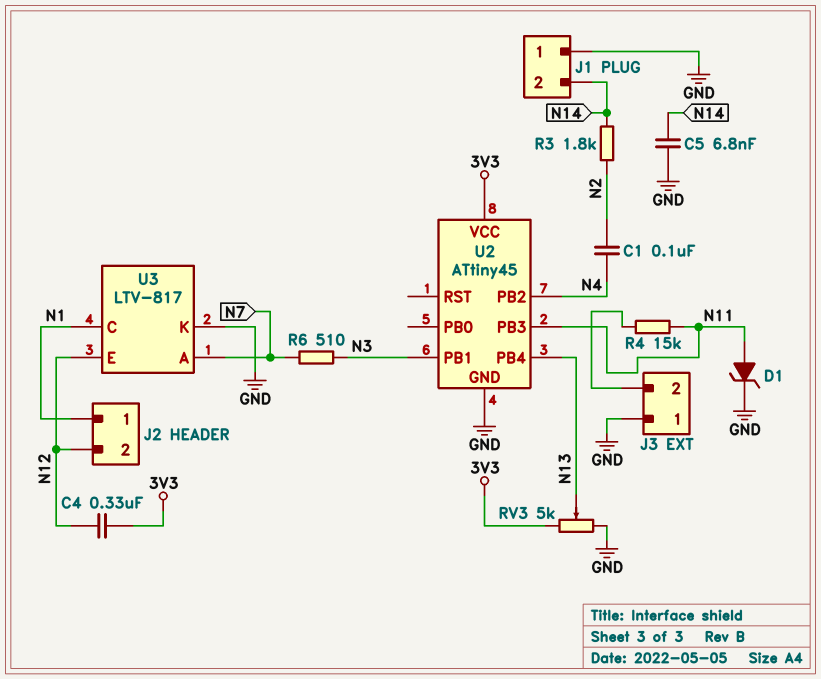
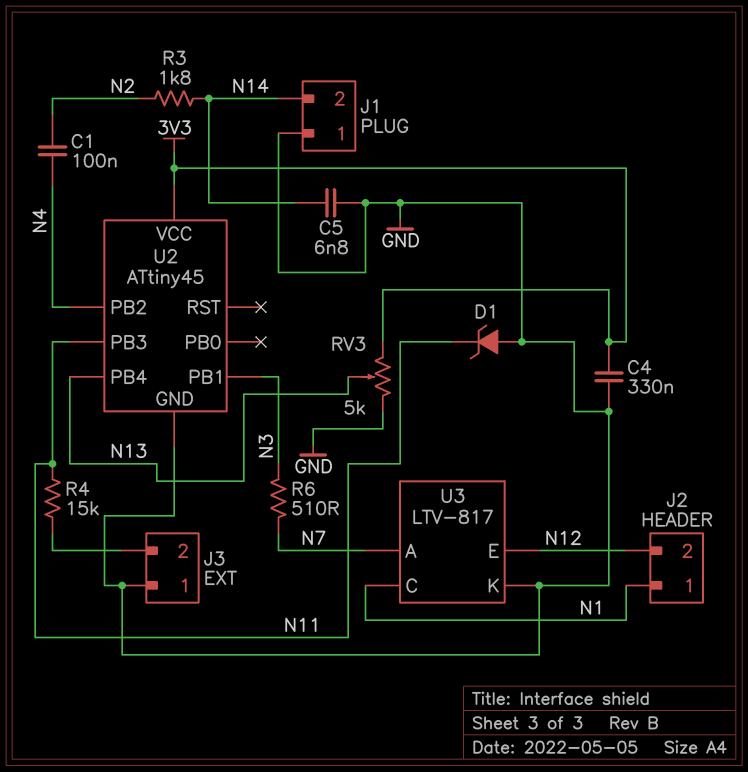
C4: 330nF (3V3, N12) -> 330nF (3V3, GND)
D1: zener (A N11, K GND) -> zener (A GND, K N11)

